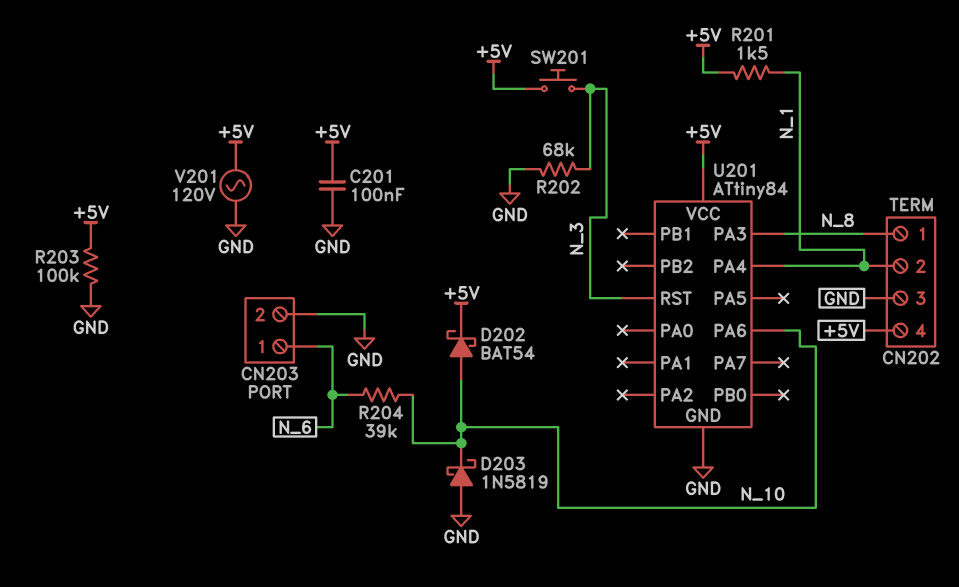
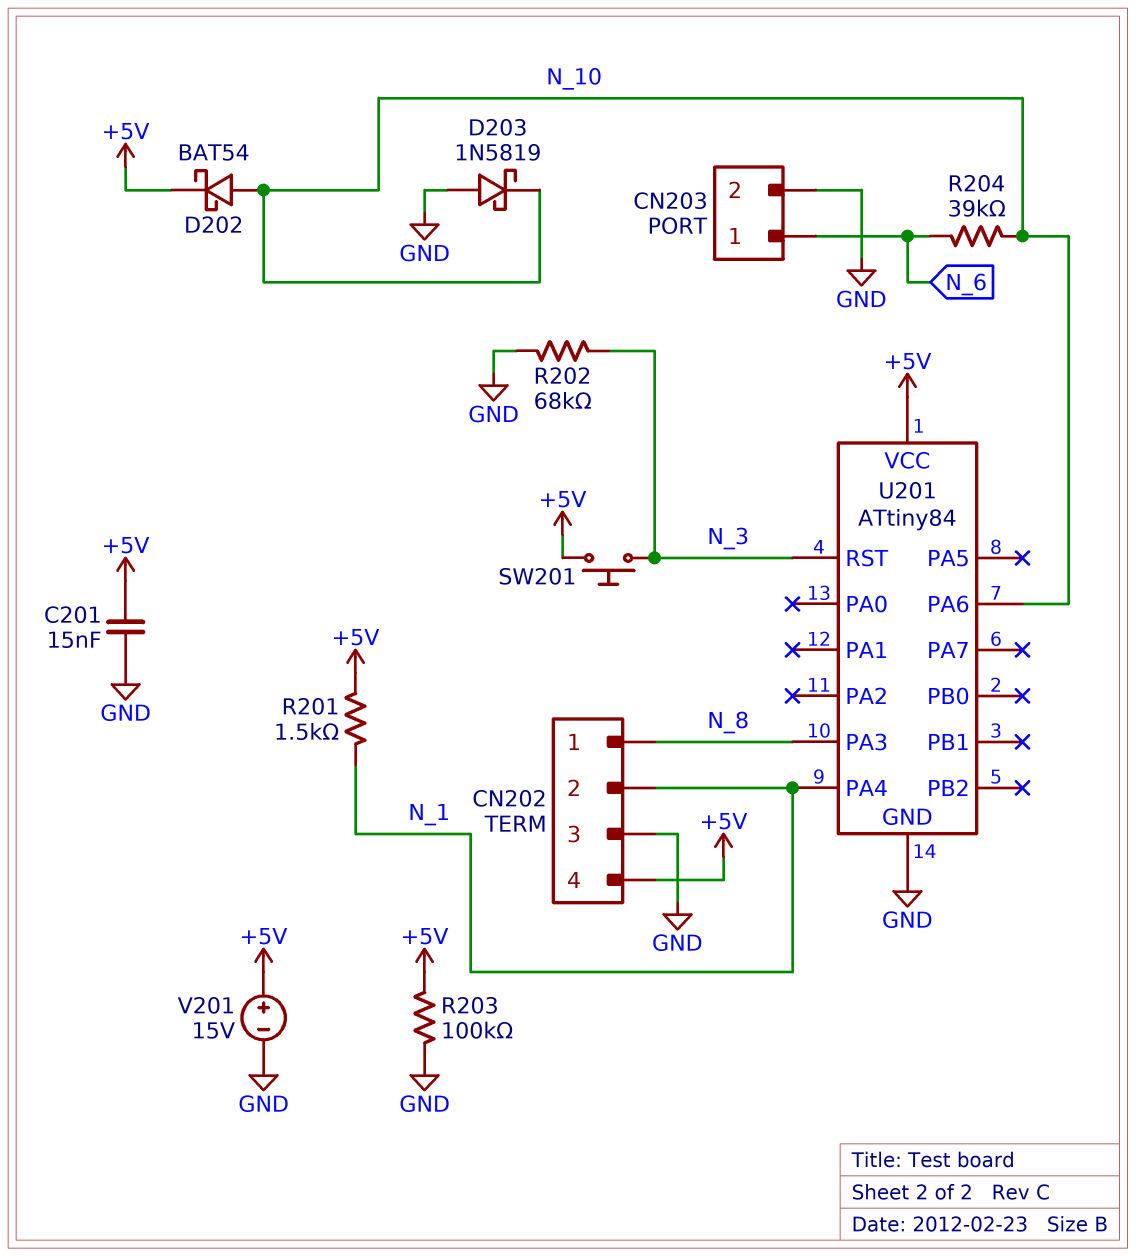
C201: 100nF (+5V, GND) -> 15nF (+5V, GND)
V201: AC 120V (+5V, GND) -> 15V (plus +5V, minus GND)

